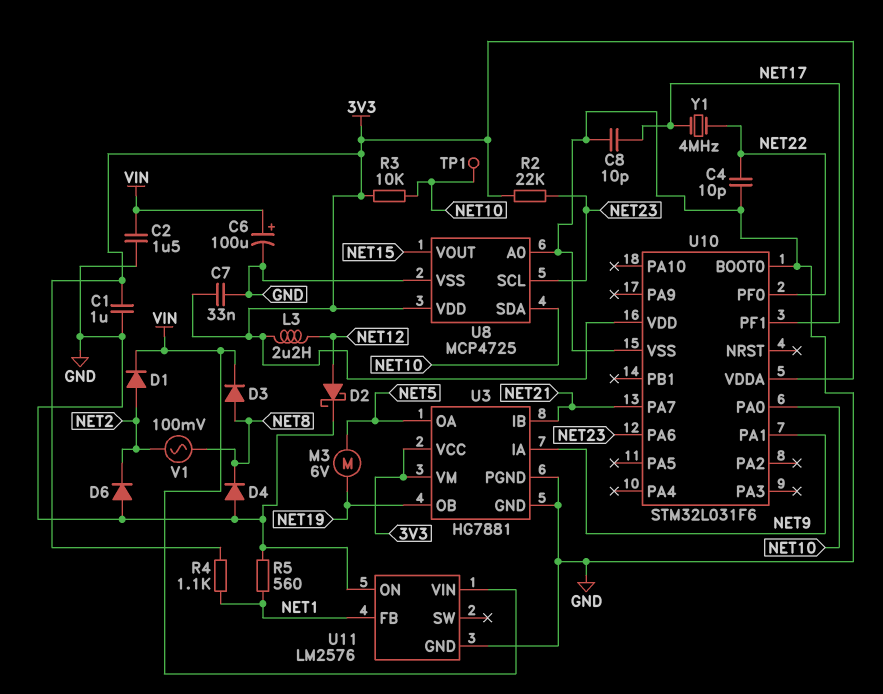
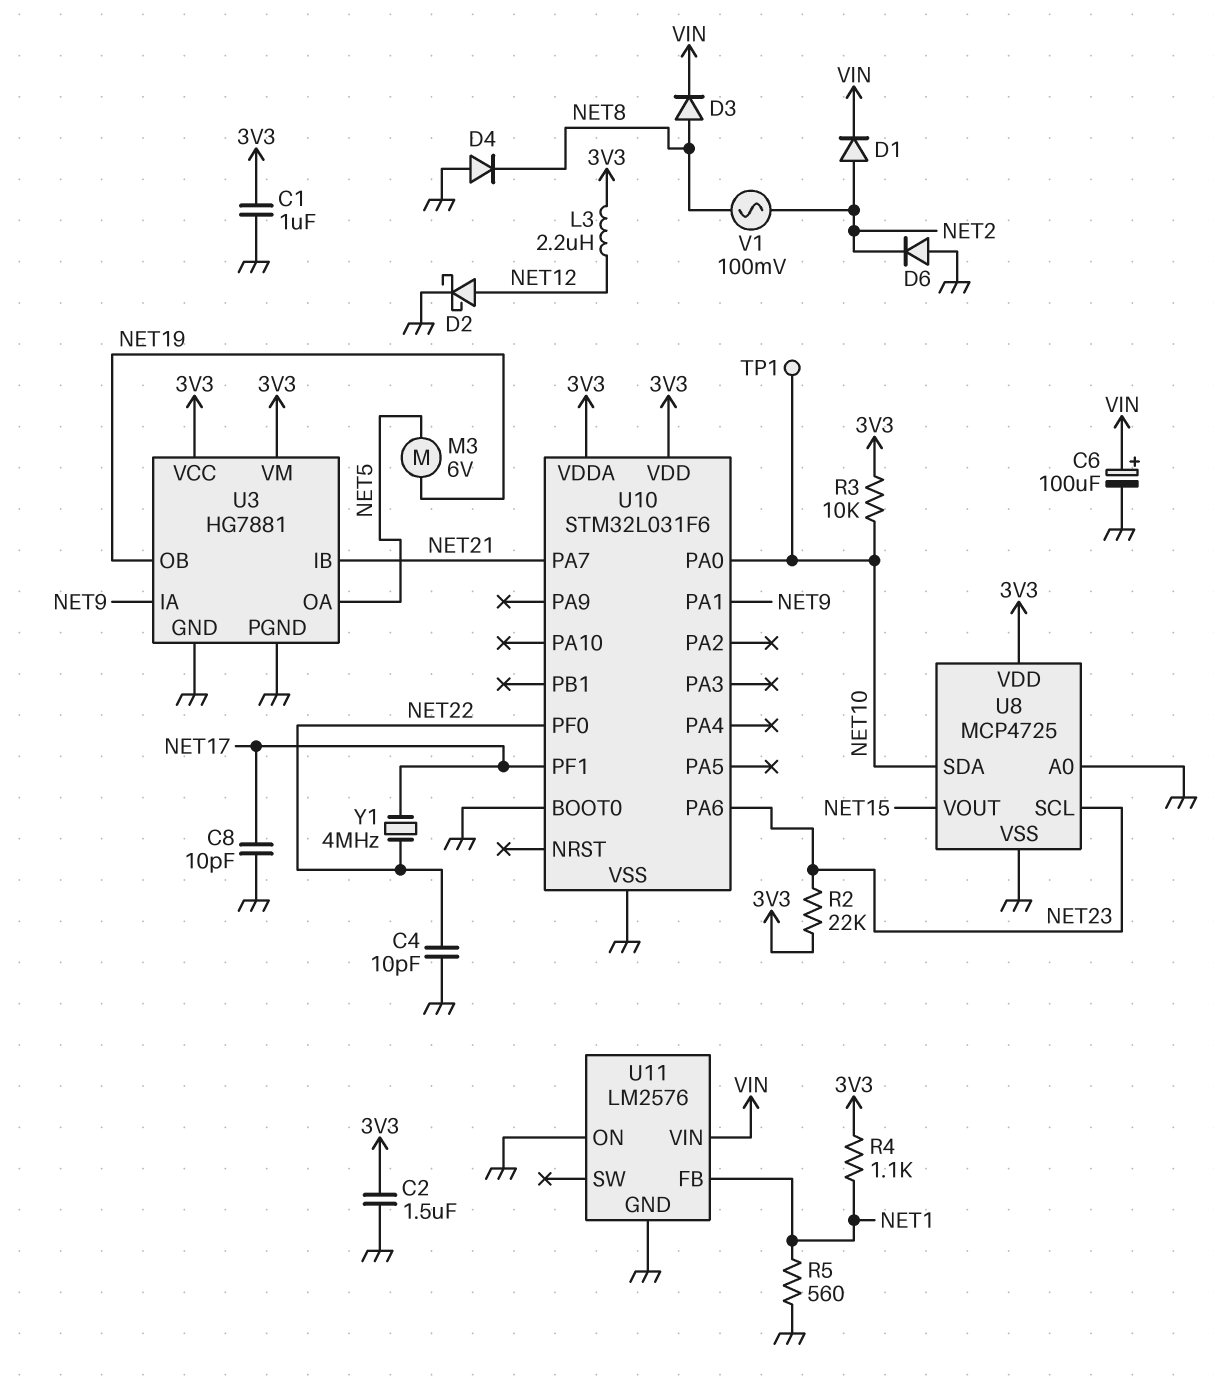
C2: 1.5uF (GND, VIN) -> 1.5uF (3V3, GND)
C7: 33nF (3V3, GND) -> none

